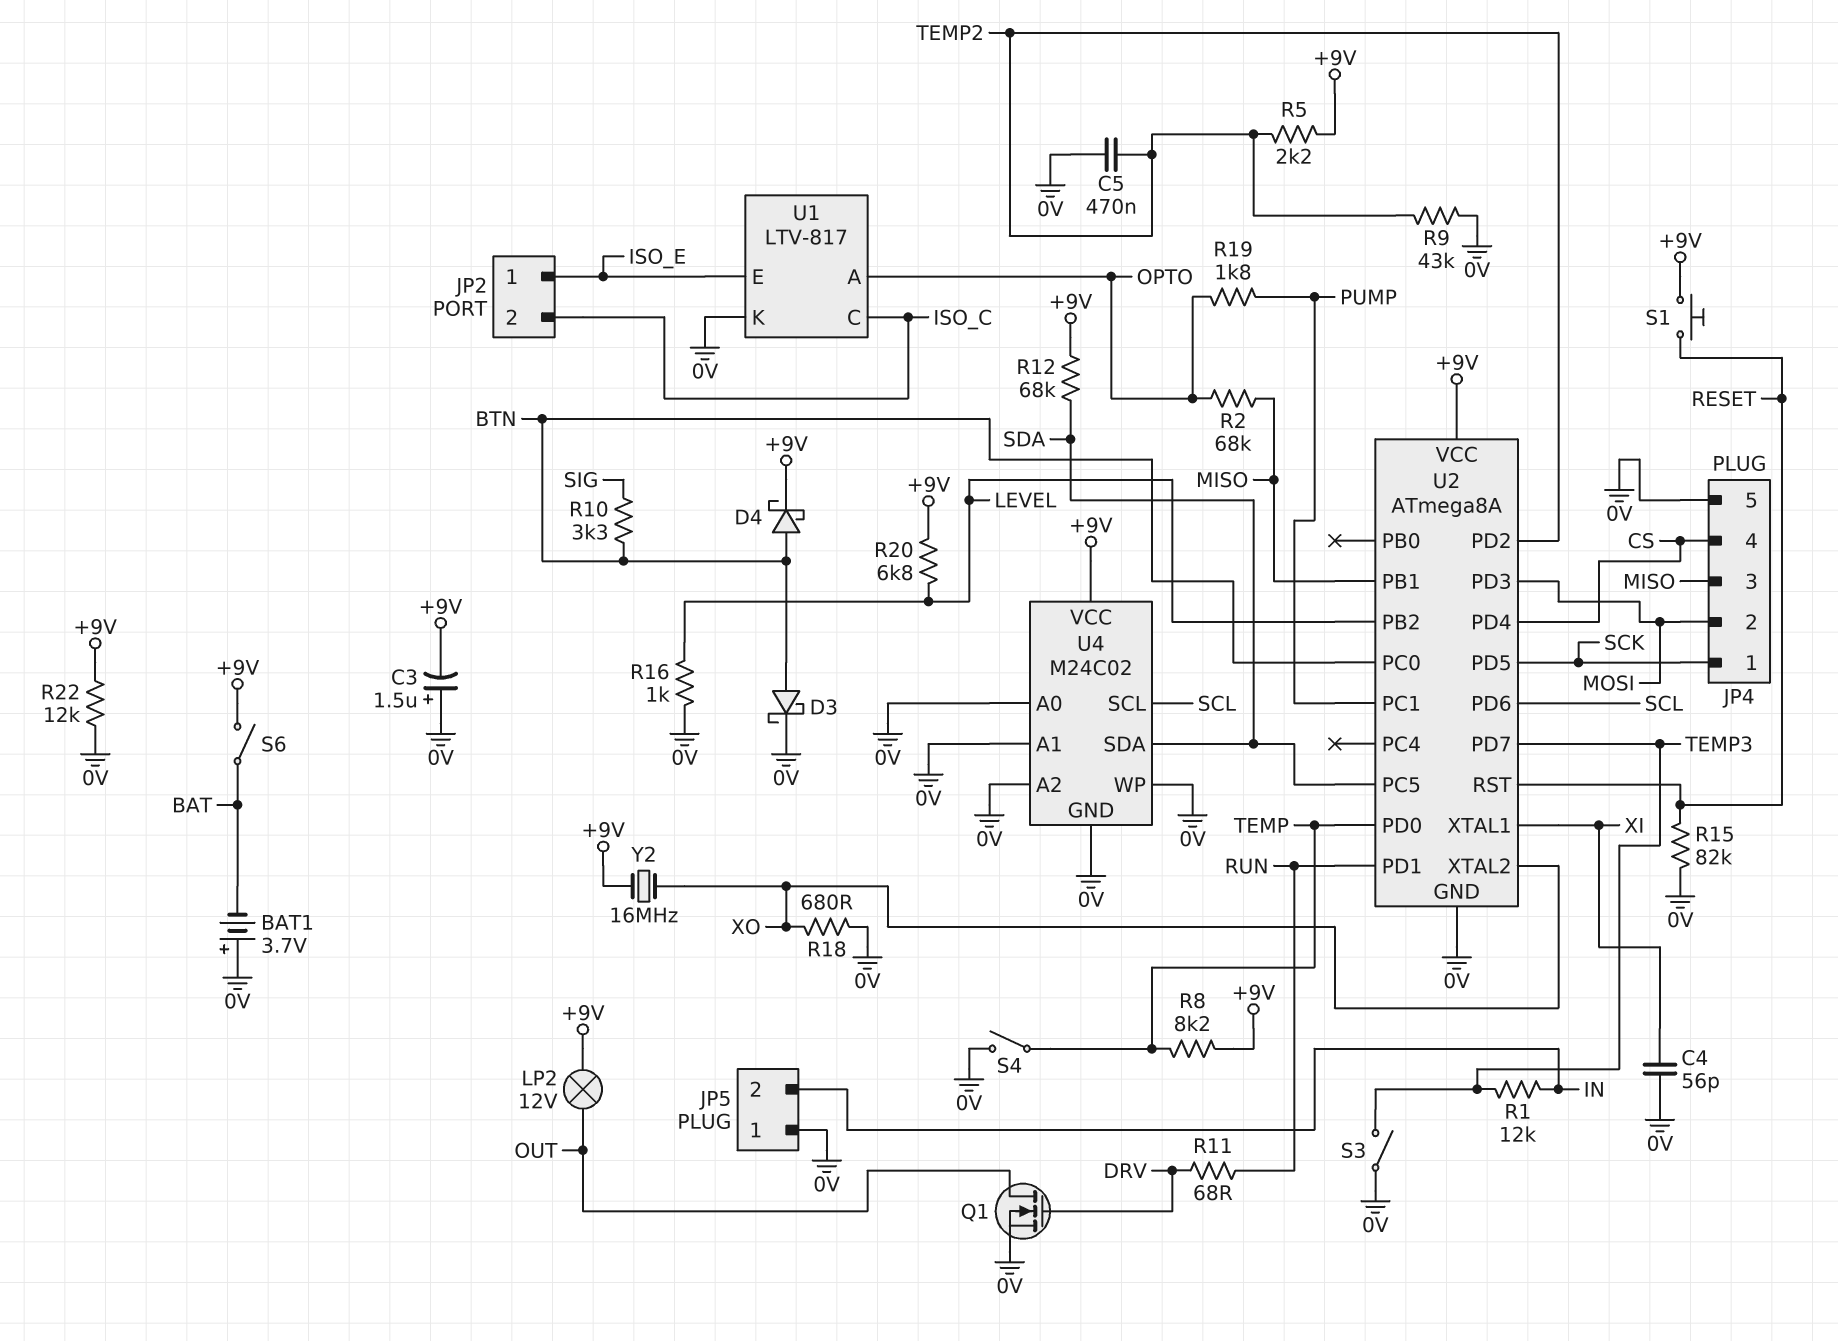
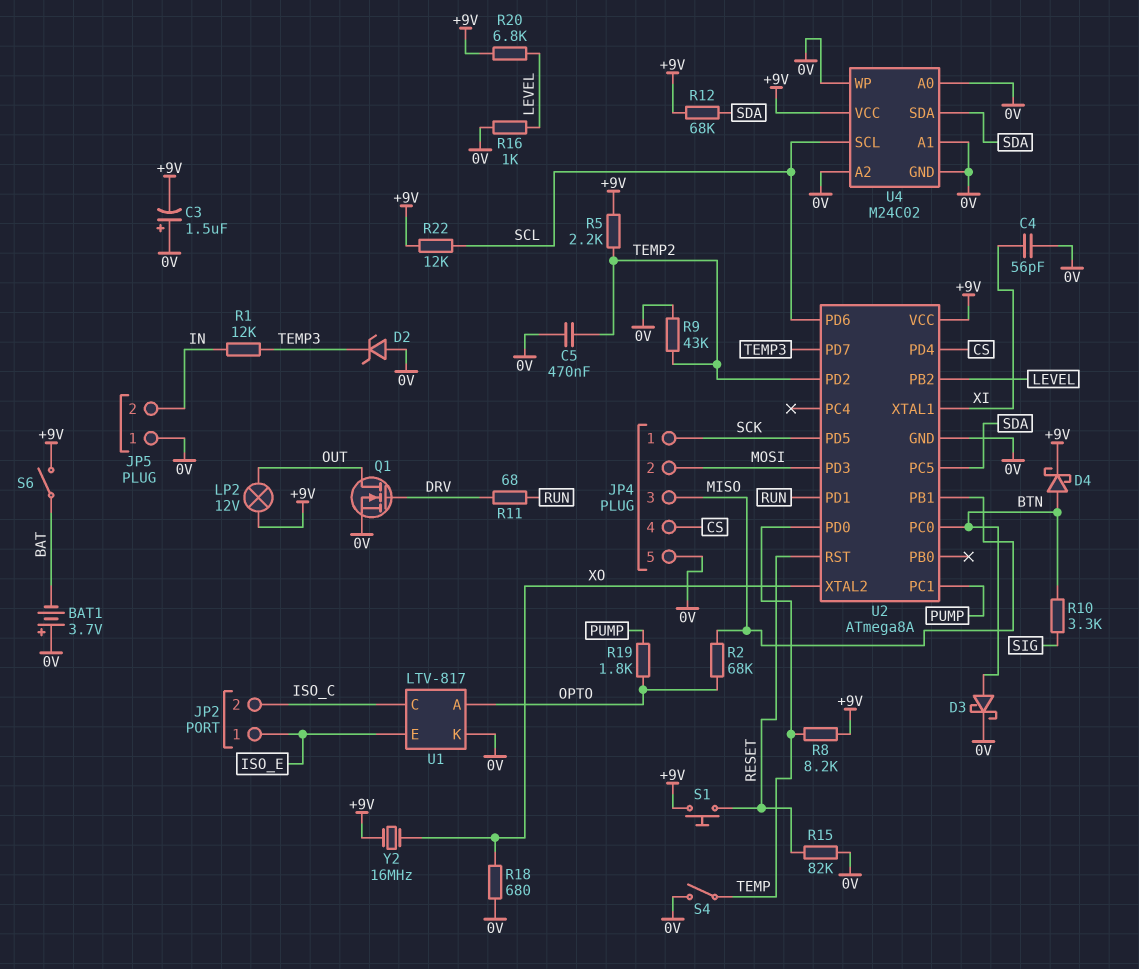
D2: none -> zener (A 0V, K TEMP3)
R22: 12k (+9V, 0V) -> 12k (+9V, SCL)
S3: switch (0V, TEMP3) -> none

